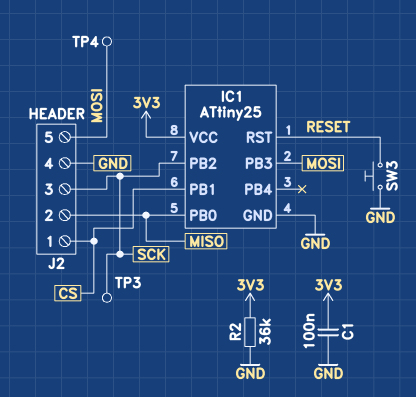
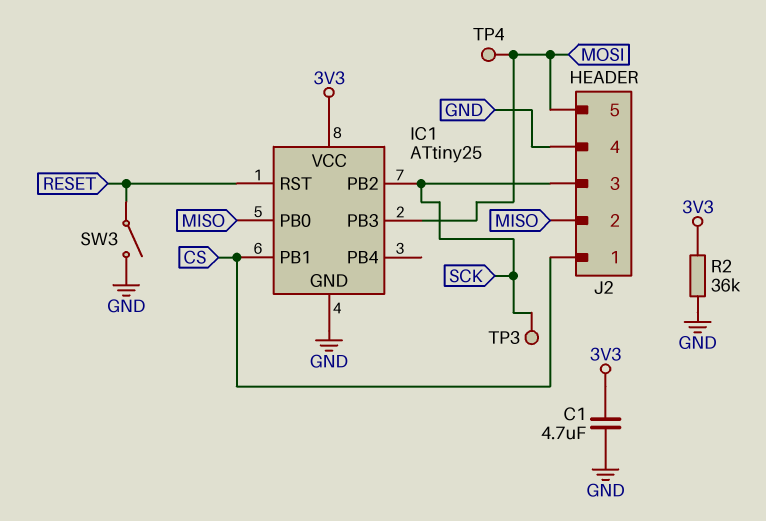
C1: 100nF (3V3, GND) -> 4.7uF (3V3, GND)
SW3: button (GND, RESET) -> switch (GND, RESET)

